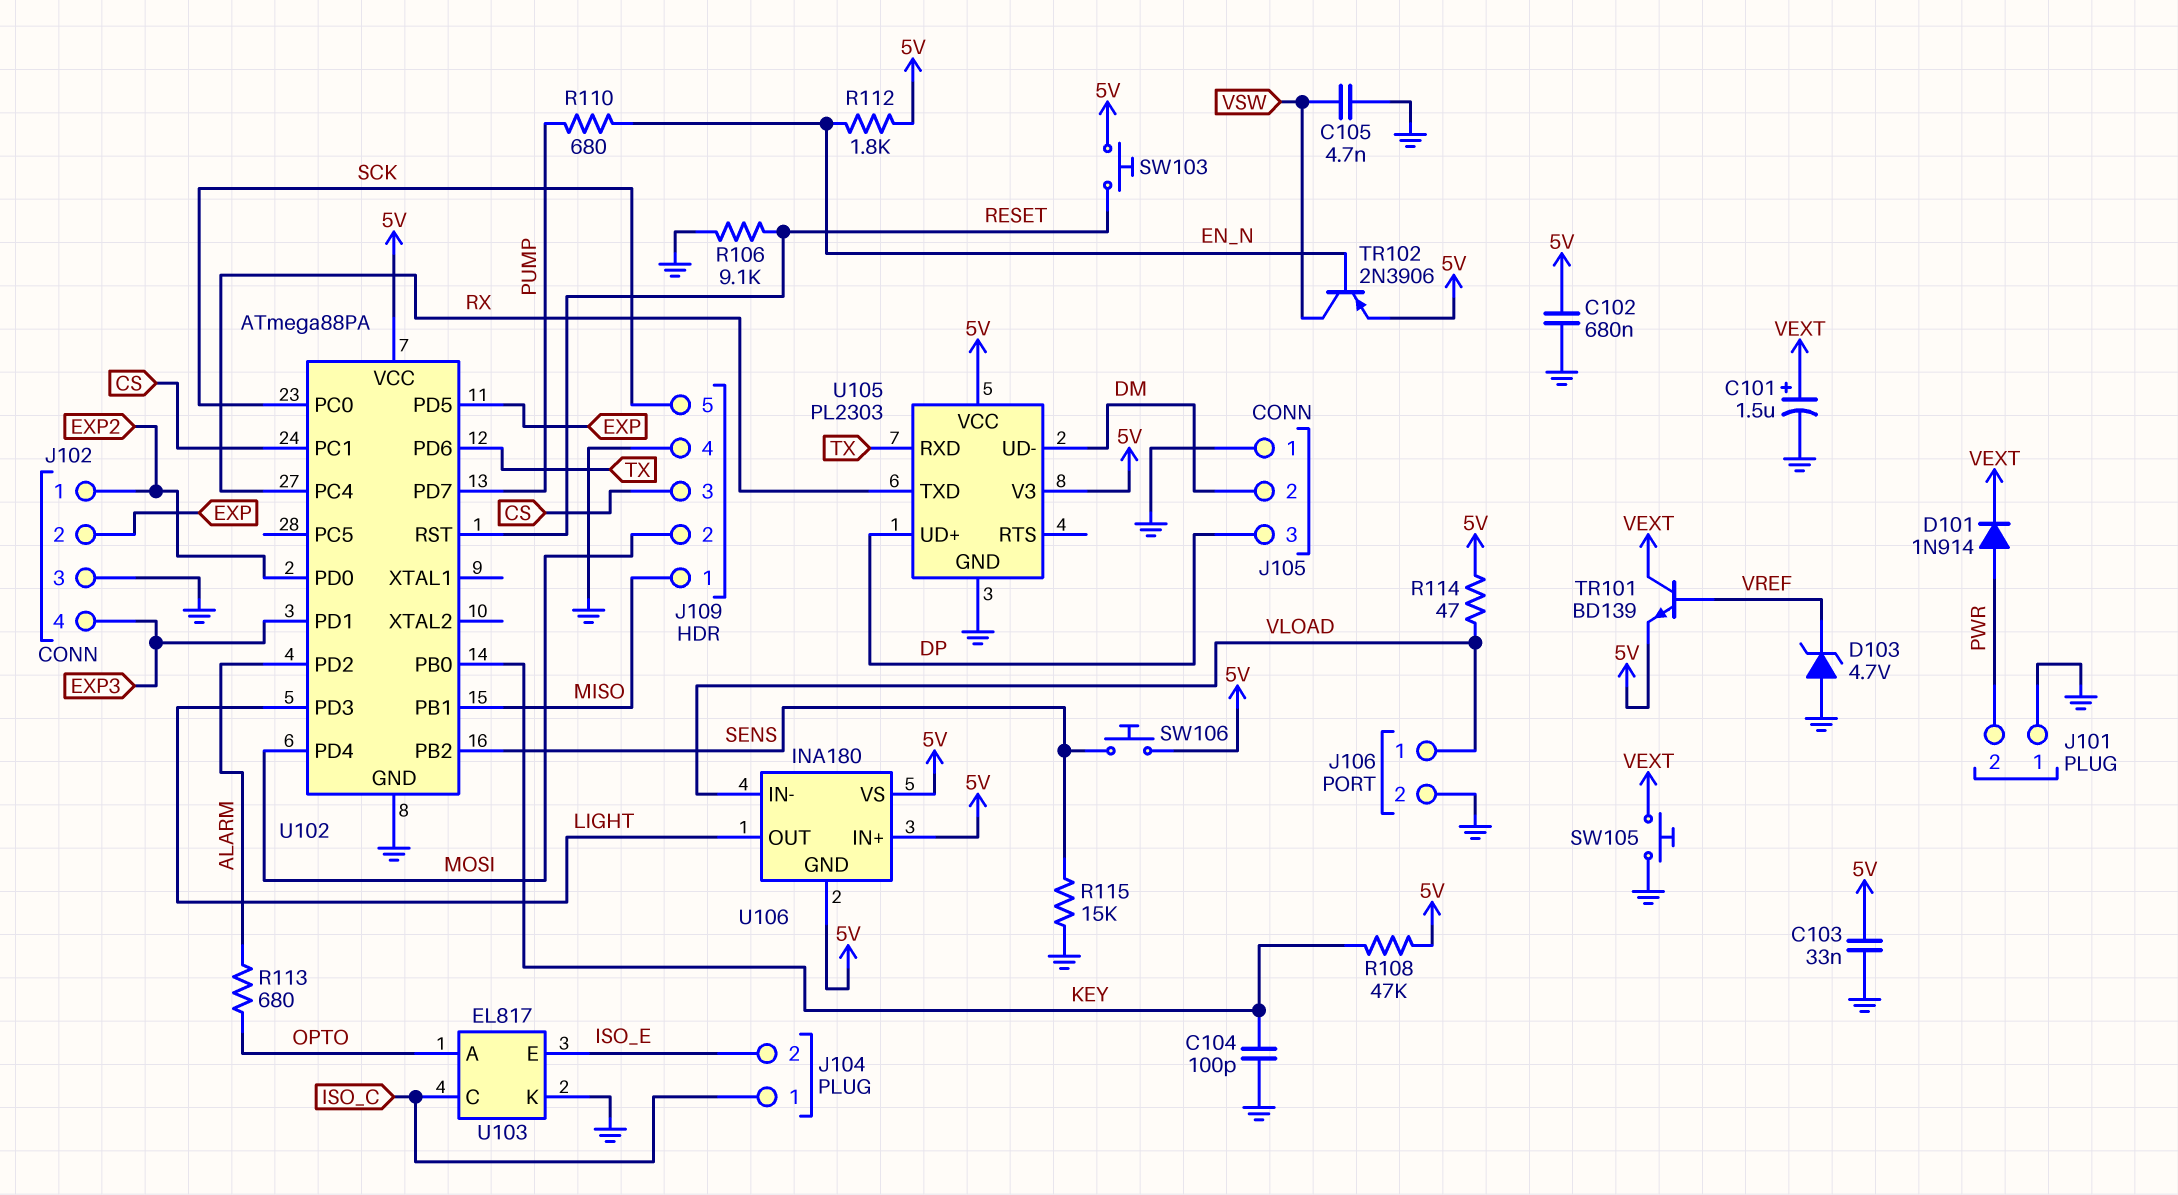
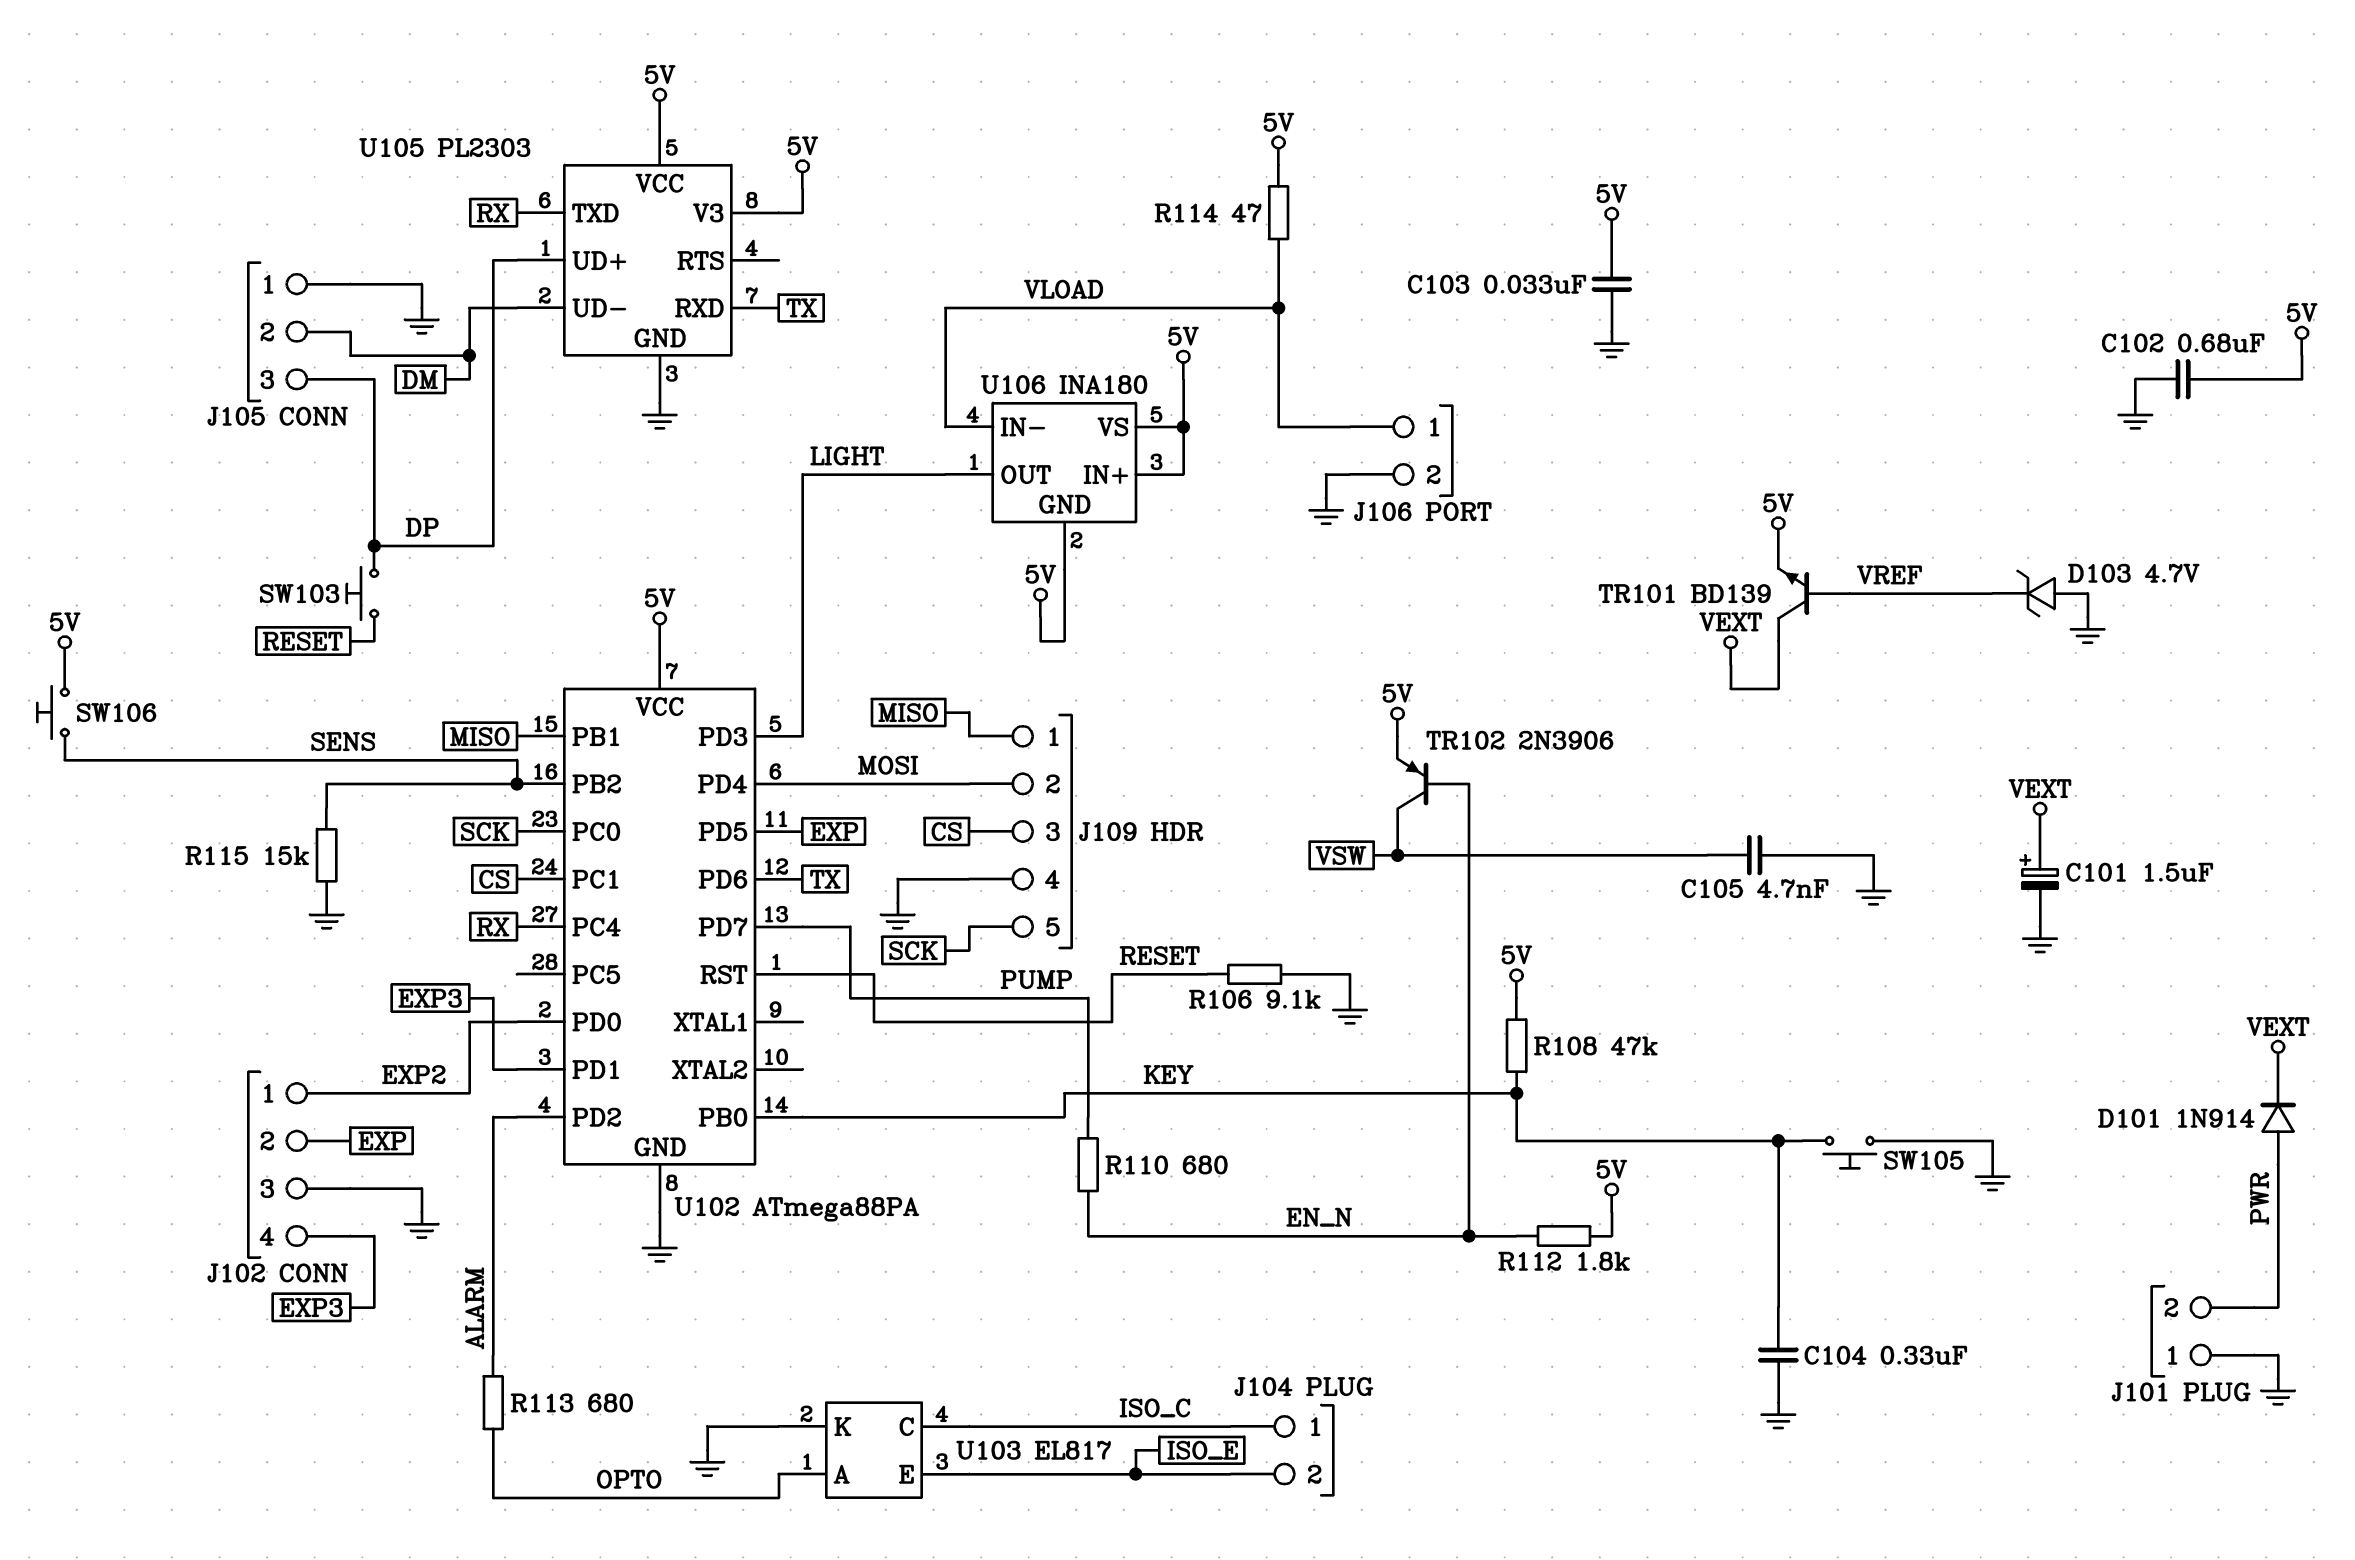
C104: 100pF (GND, KEY) -> 330nF (GND, KEY)
SW103: button (5V, RESET) -> button (DP, RESET)
SW105: button (GND, VEXT) -> button (GND, KEY)

